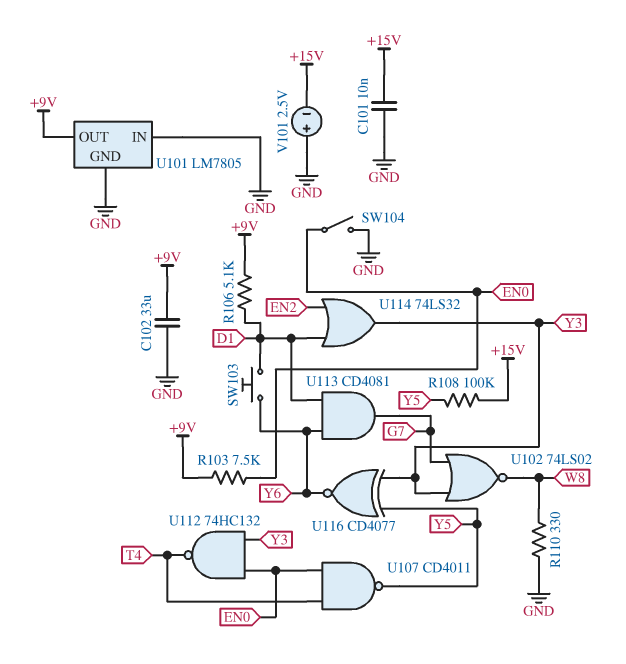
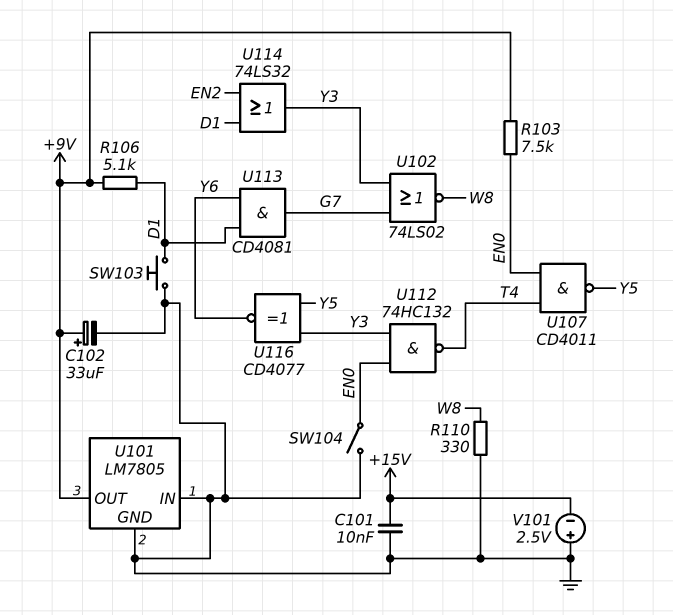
C102: 33uF (+9V, GND) -> 33uF (plus +9V, minus GND)
R108: 100k (+15V, Y5) -> none
SW103: button (D1, Y6) -> button (D1, GND)

